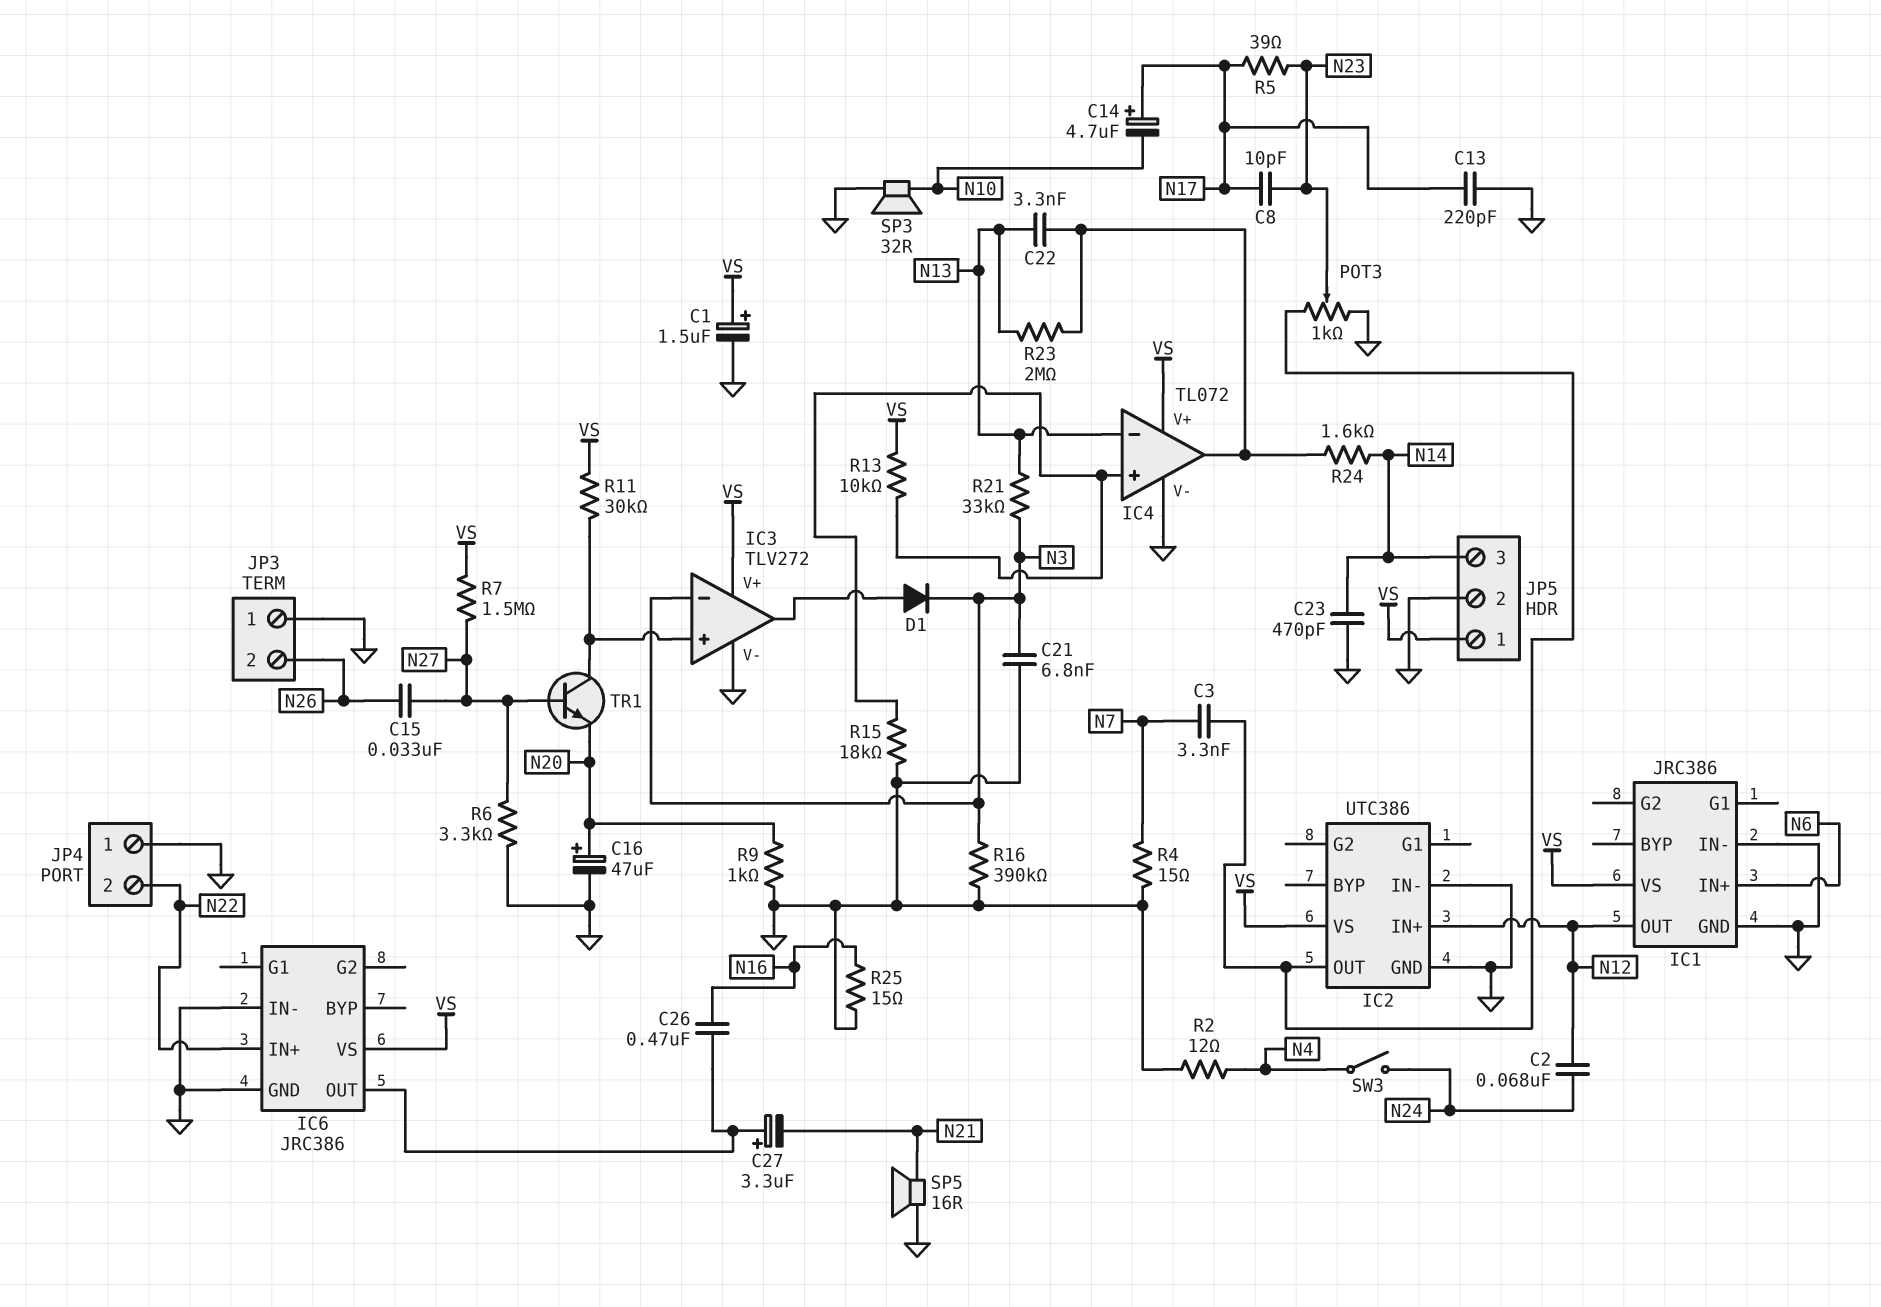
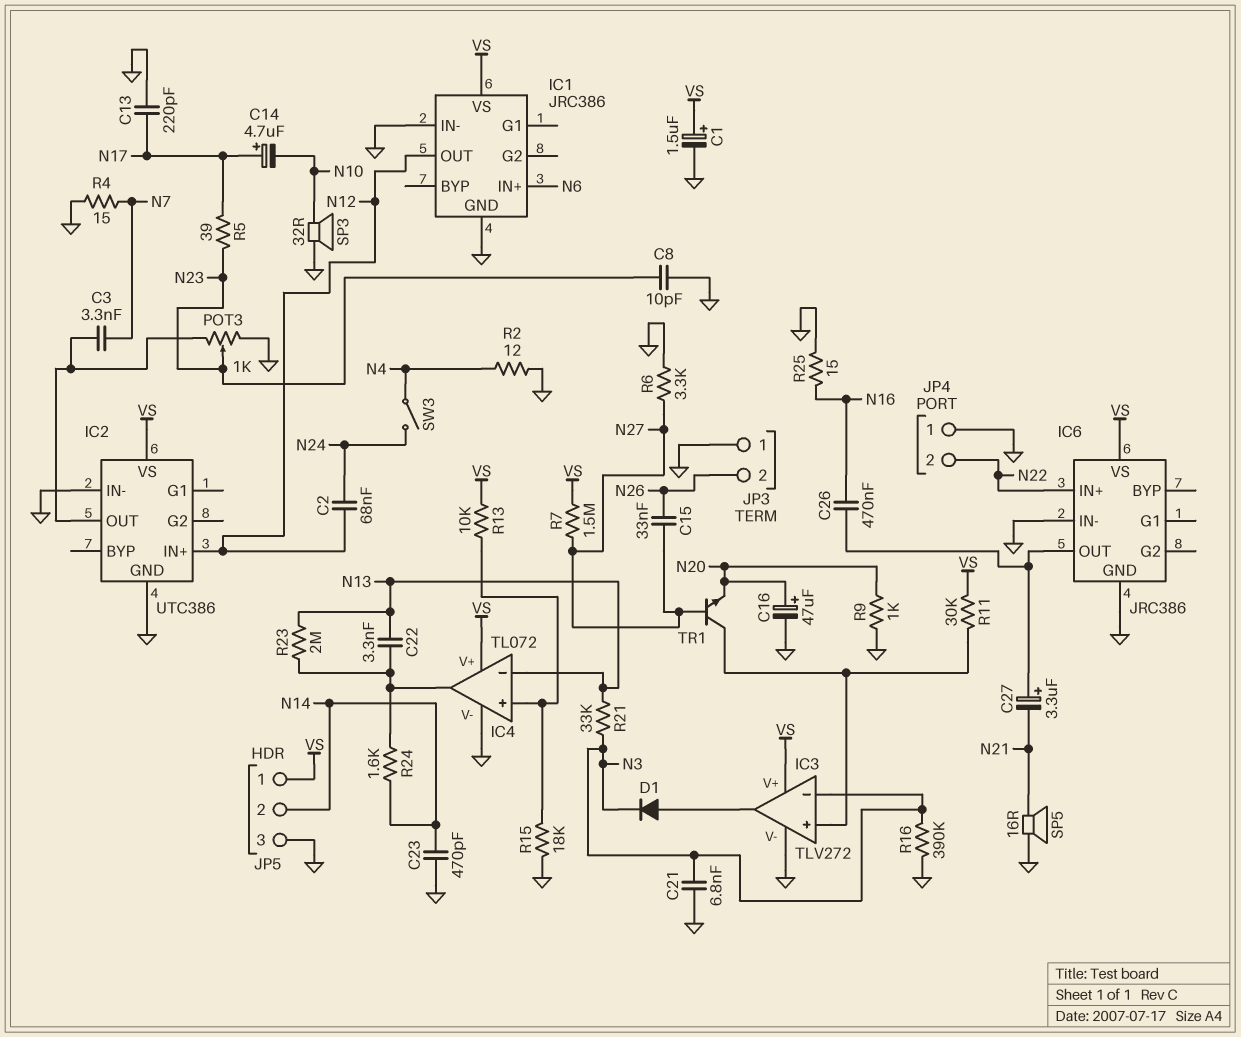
C8: 10pF (N17, N23) -> 10pF (GND, N23)
JP5 pin 2: GND -> N14
JP5 pin 3: N14 -> GND

